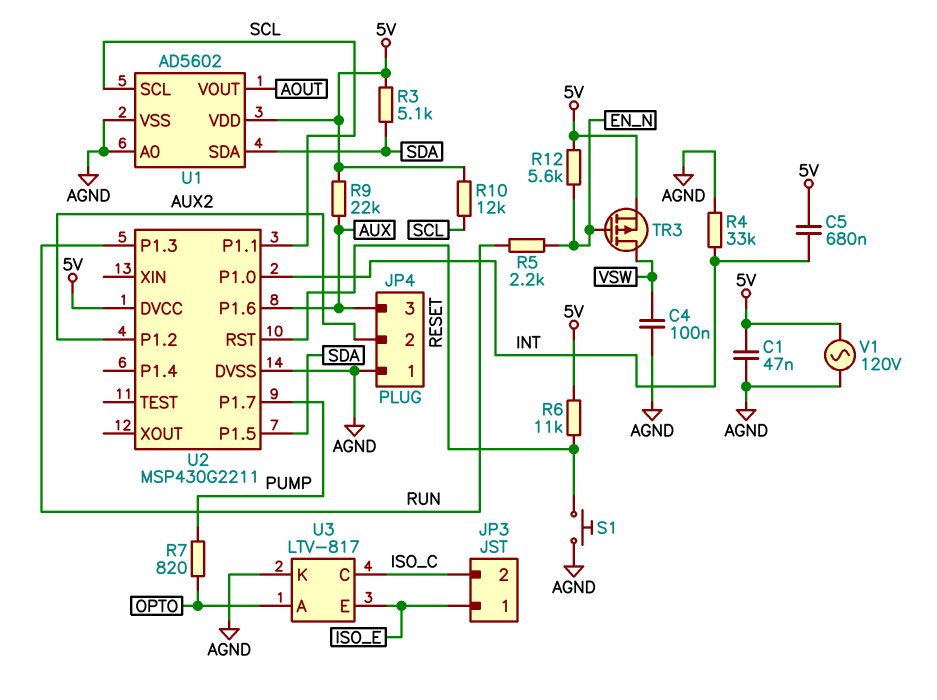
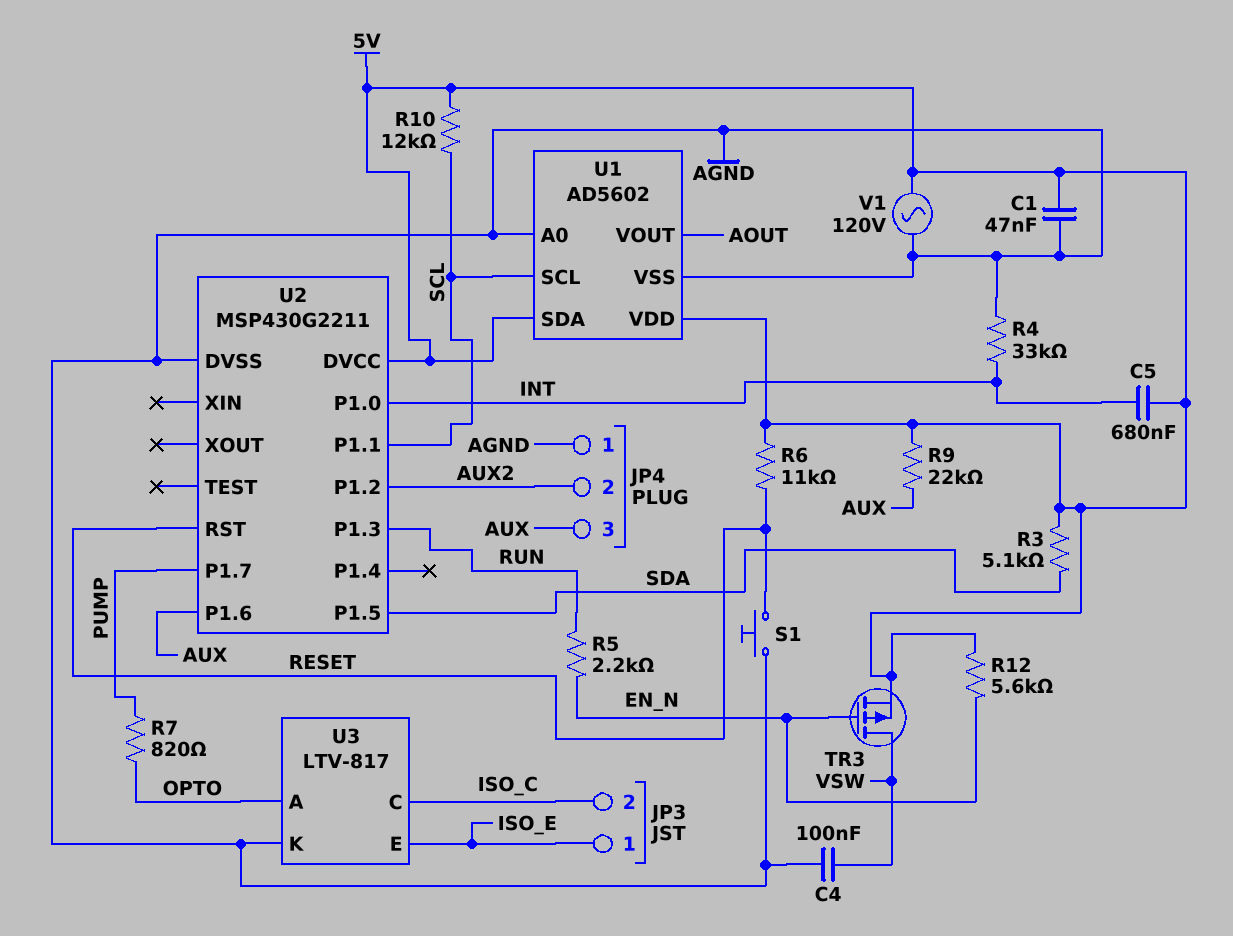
U1 pin SDA: SDA -> 5V

